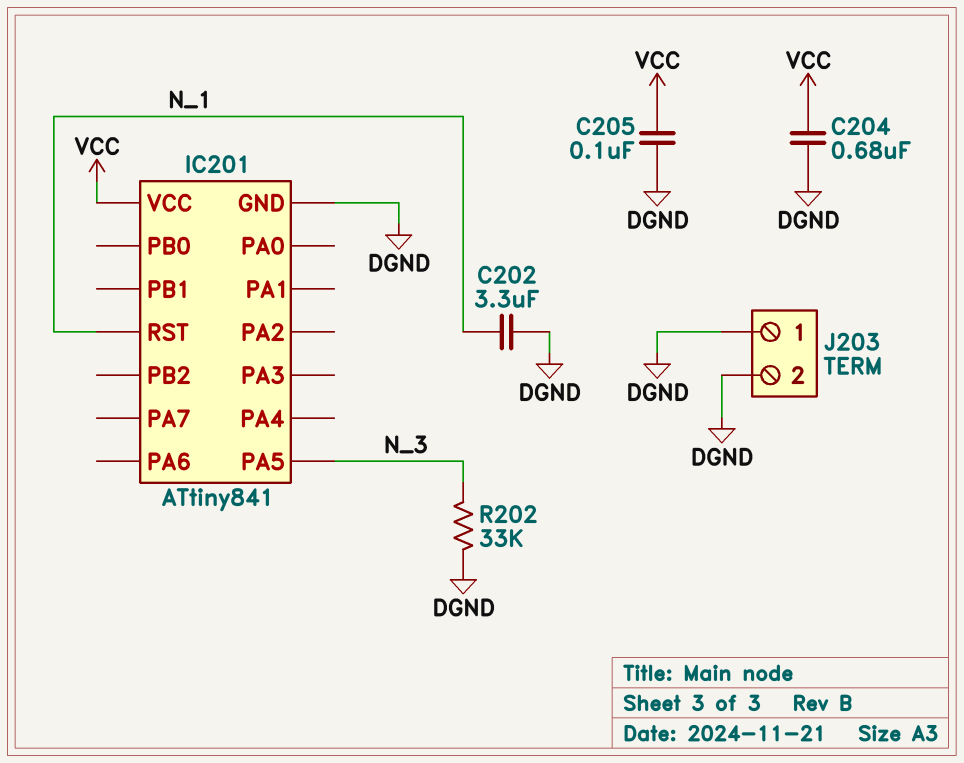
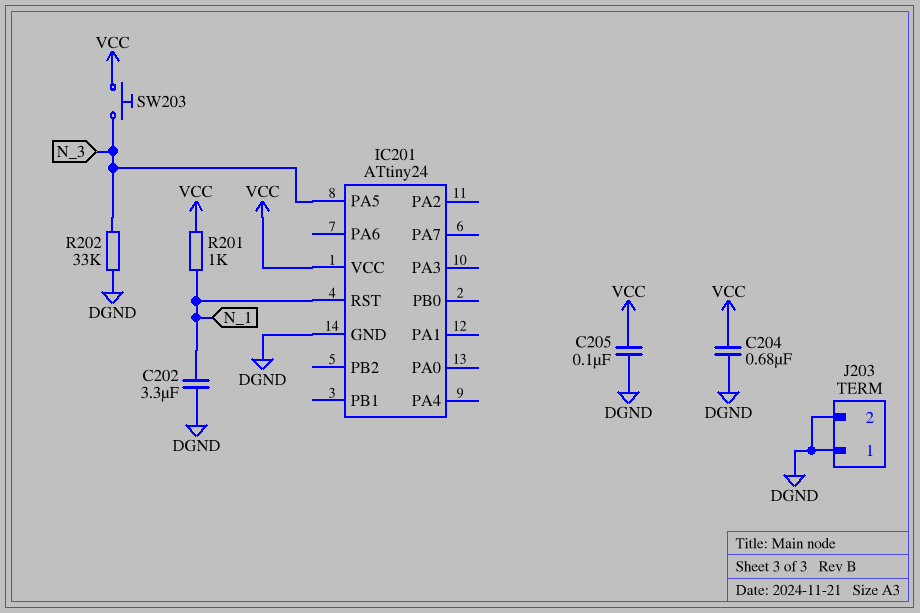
IC201: ATtiny841 -> ATtiny24
R201: none -> 1k (N_1, VCC)
SW203: none -> button (N_3, VCC)

